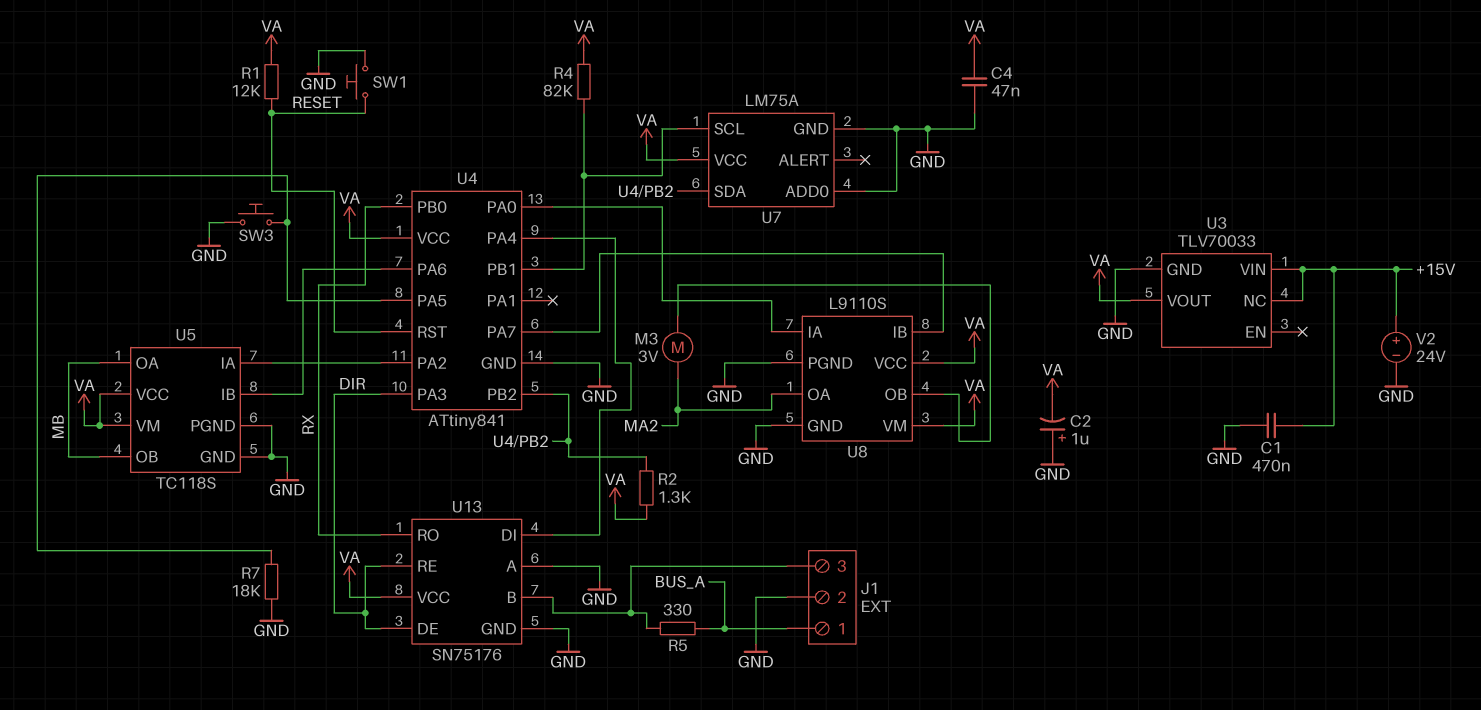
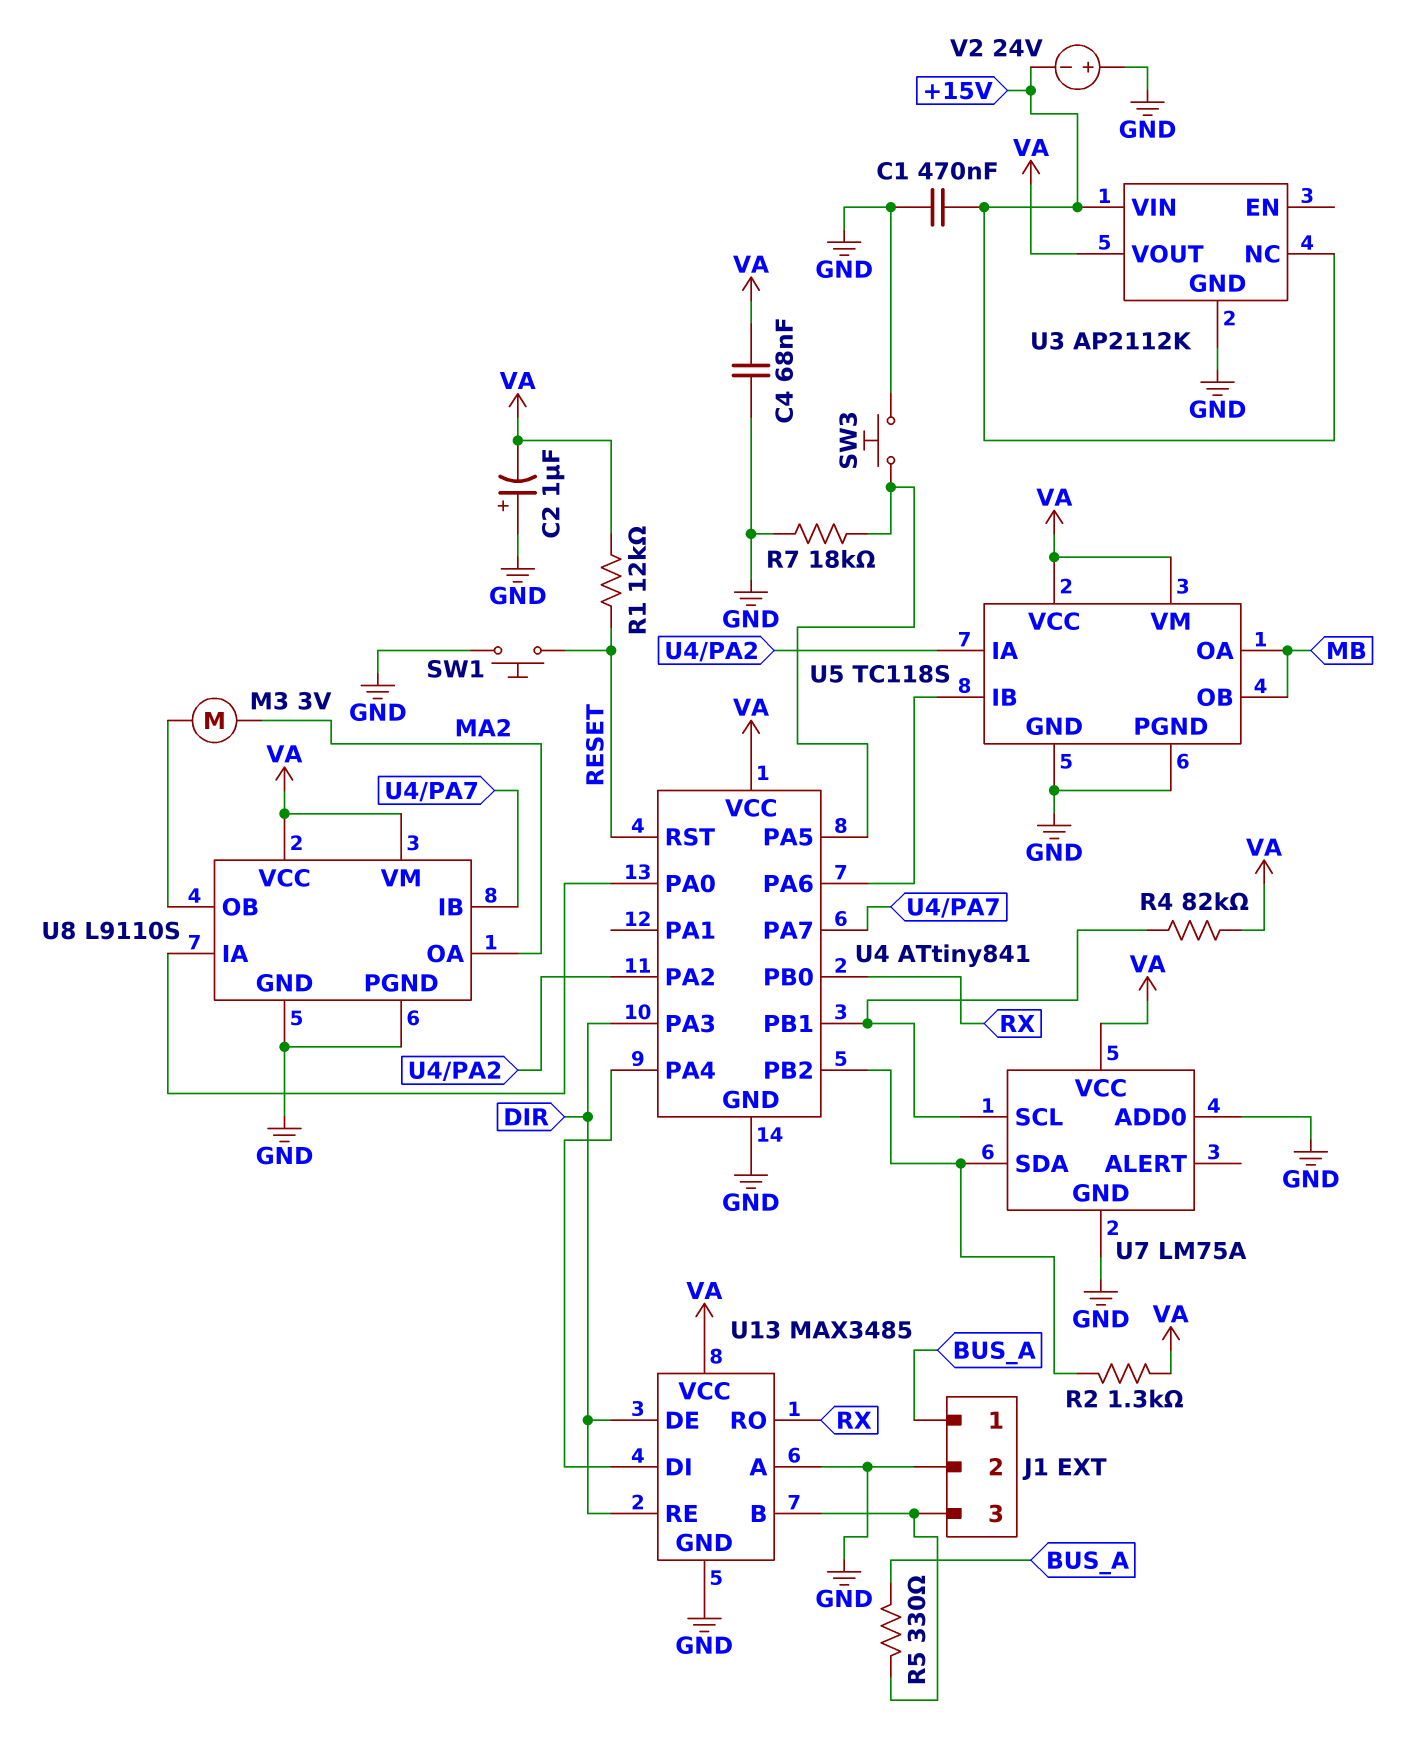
C4: 47nF (GND, VA) -> 68nF (GND, VA)
U3: TLV70033 -> AP2112K
U13: SN75176 -> MAX3485
V2: 24V (plus +15V, minus GND) -> 24V (plus GND, minus +15V)

